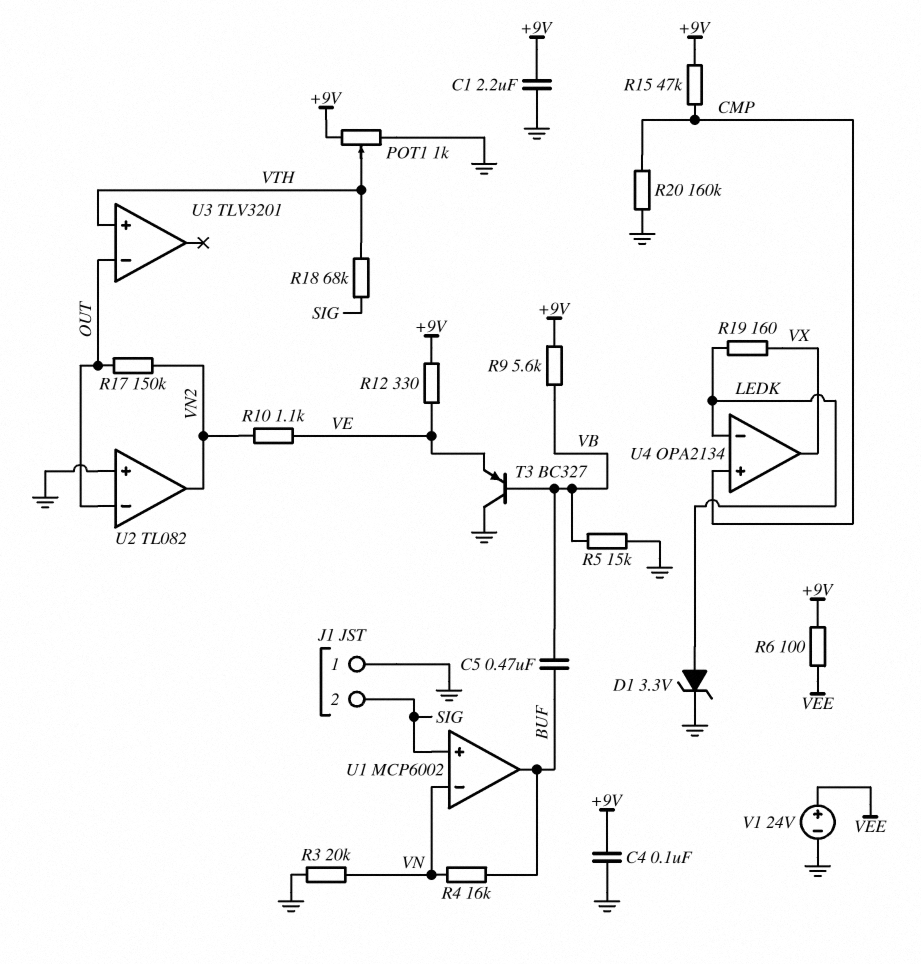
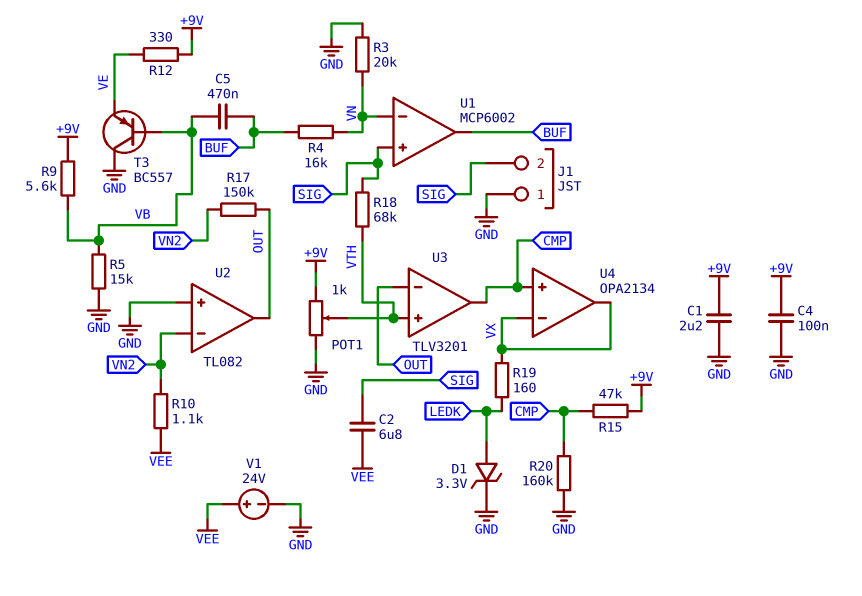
C2: none -> 6.8uF (SIG, VEE)
R6: 100 (+9V, VEE) -> none
R10: 1.1k (VE, VN2) -> 1.1k (VEE, VN2)
T3: PNP BC327 (B VB, C GND, E VE) -> PNP BC557 (B VB, C GND, E VE)
U2 pin in-: OUT -> VN2
U2 pin out: VN2 -> OUT
U3 pin out: none -> CMP
U4 pin in-: LEDK -> VX

